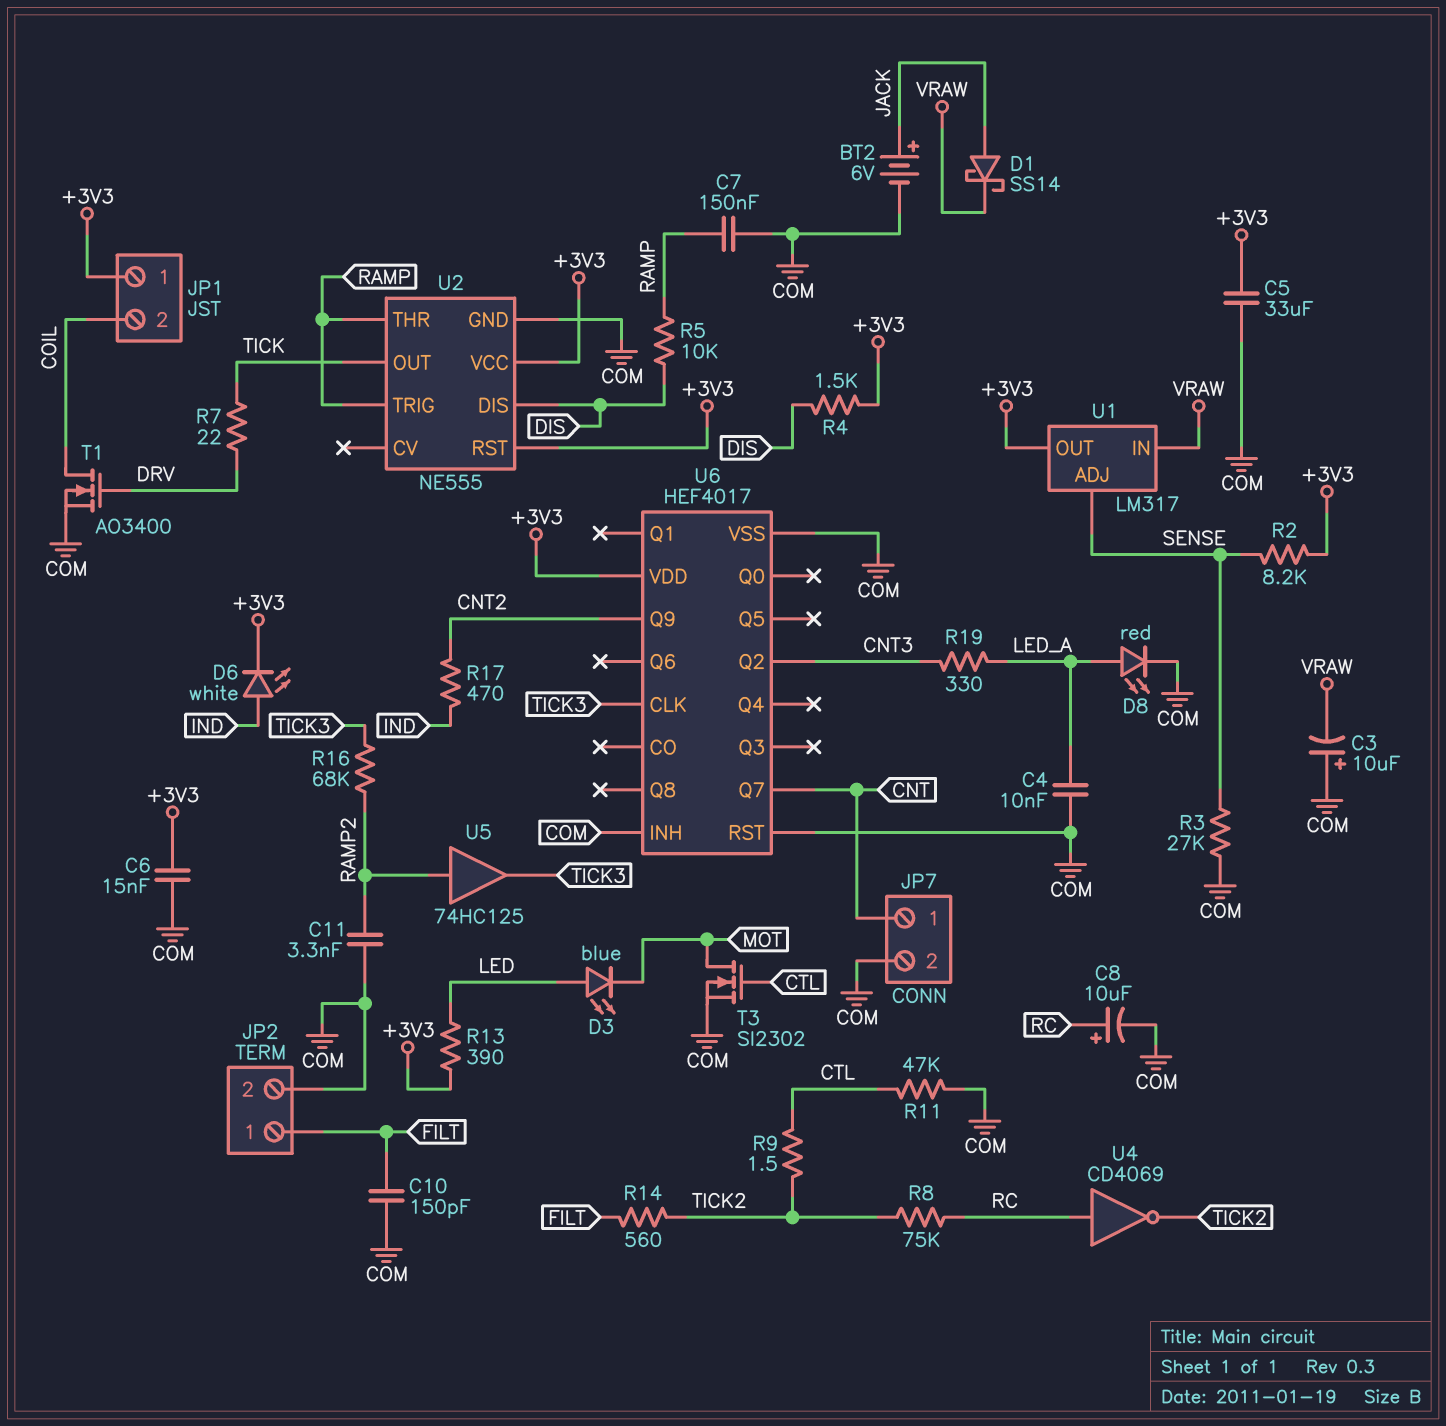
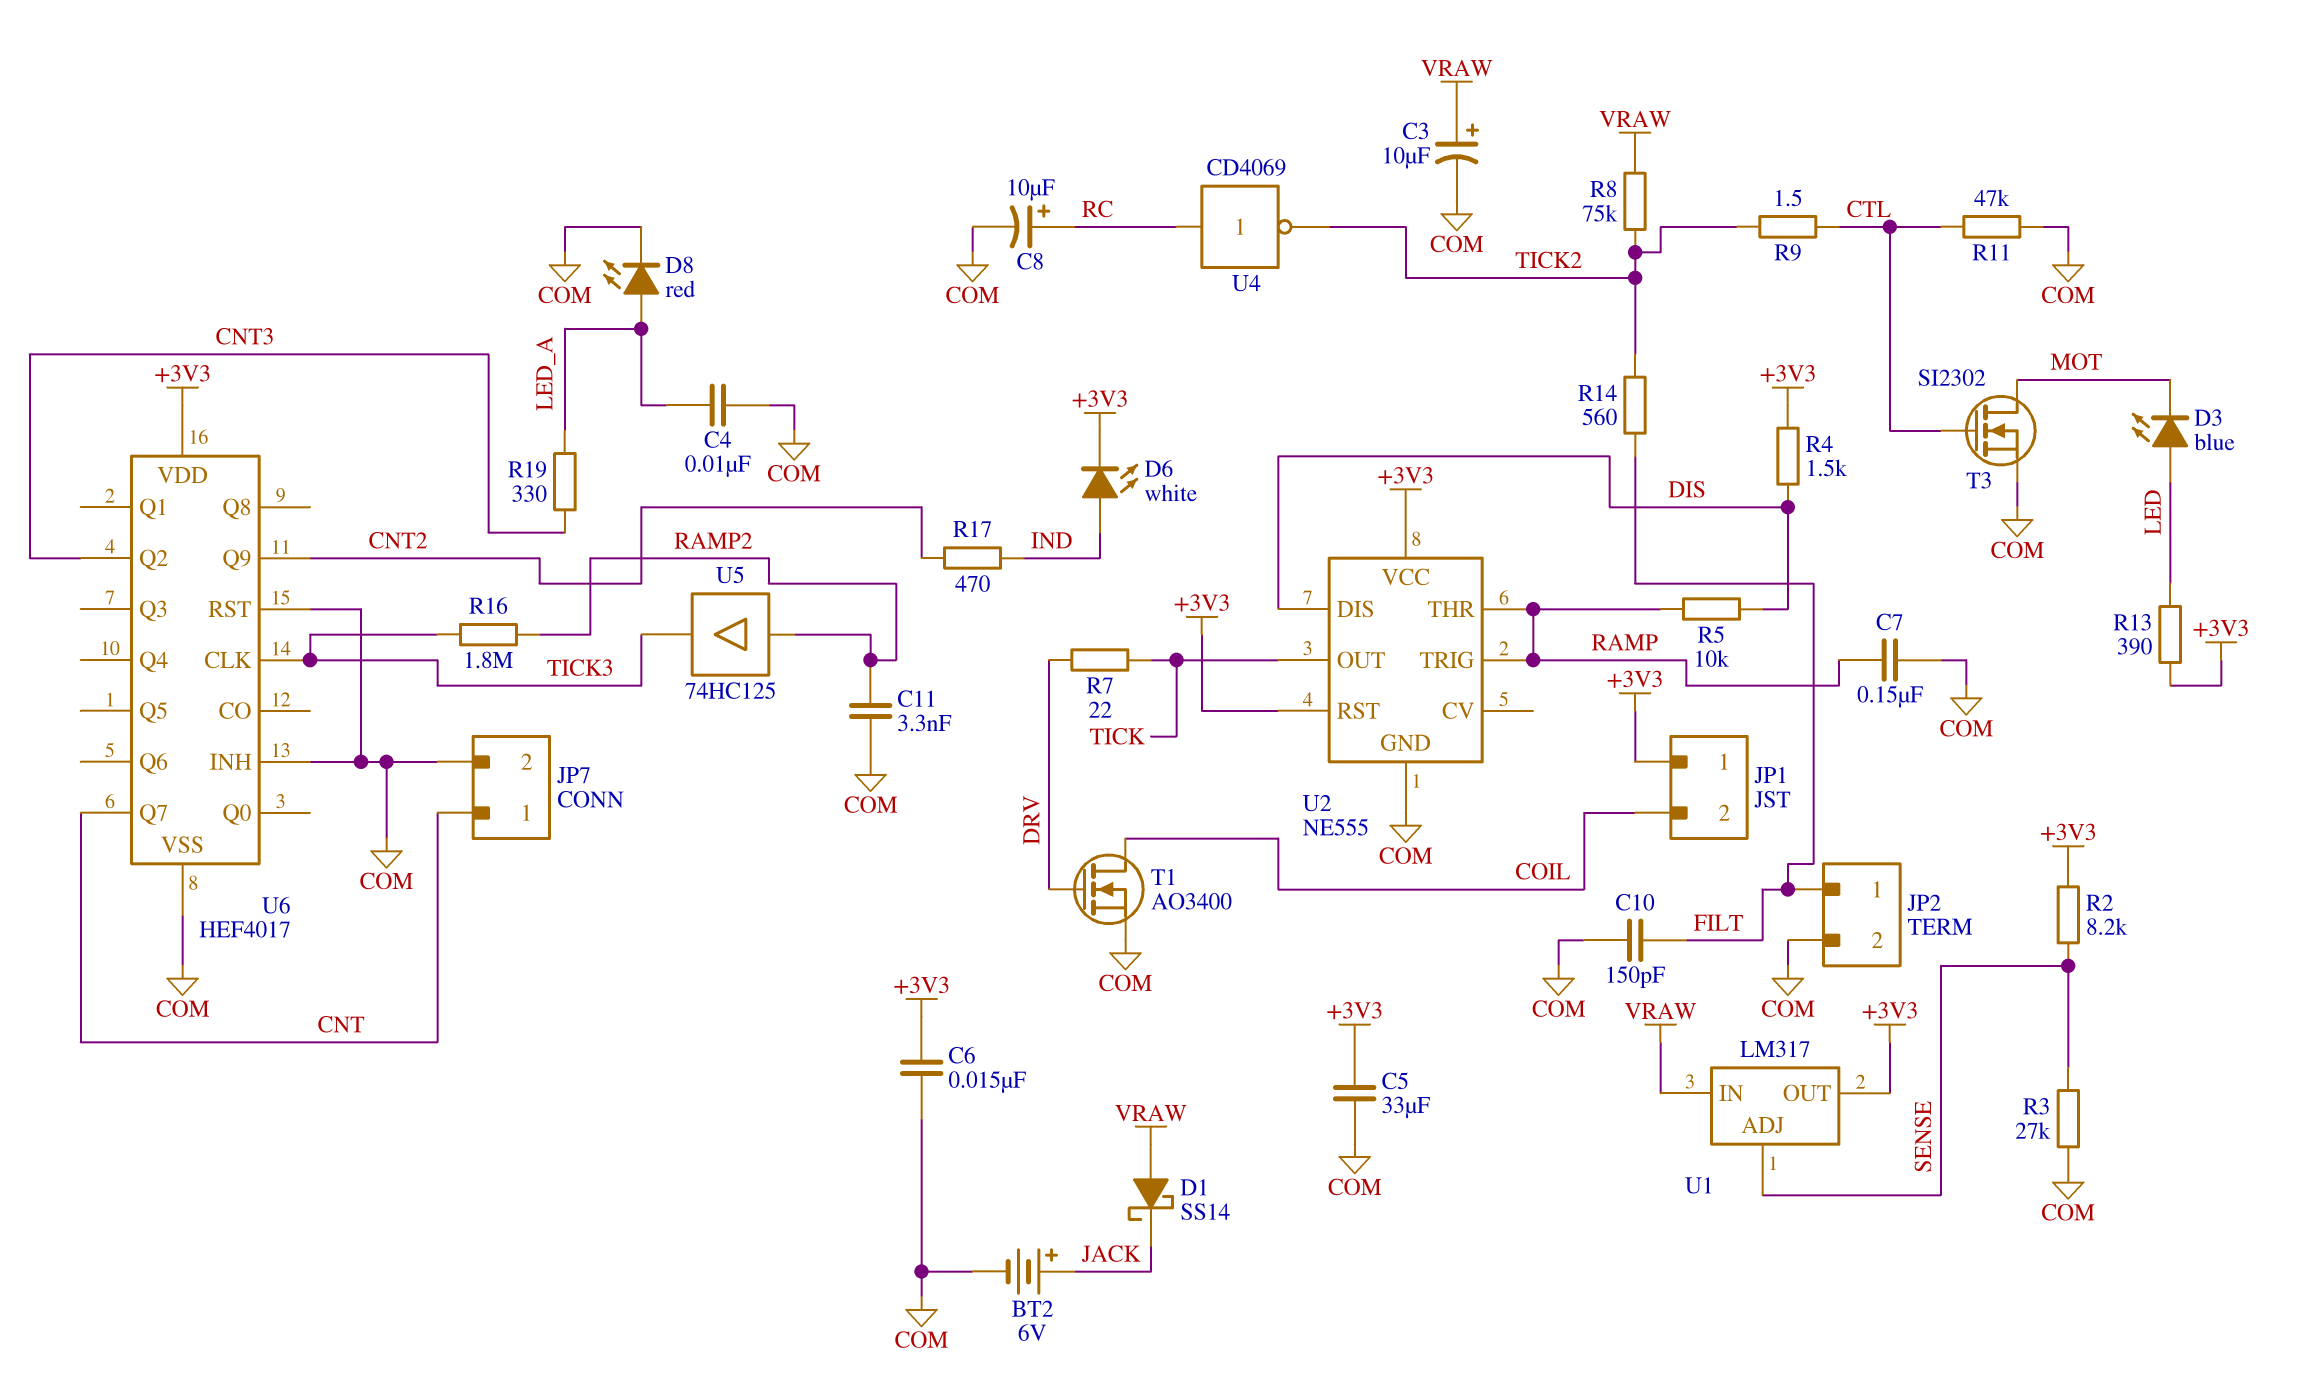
C3: 10uF (plus COM, minus VRAW) -> 10uF (plus VRAW, minus COM)
D1: schottky SS14 (A JACK, K VRAW) -> schottky SS14 (A VRAW, K JACK)
R8: 75k (RC, TICK2) -> 75k (TICK2, VRAW)
R16: 68k (RAMP2, TICK3) -> 1.8M (RAMP2, TICK3)

